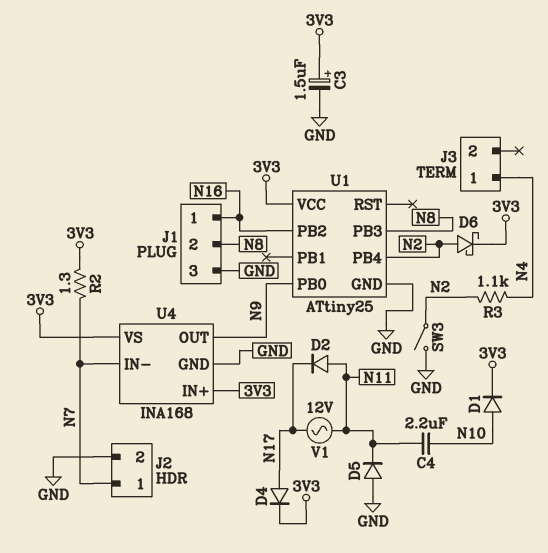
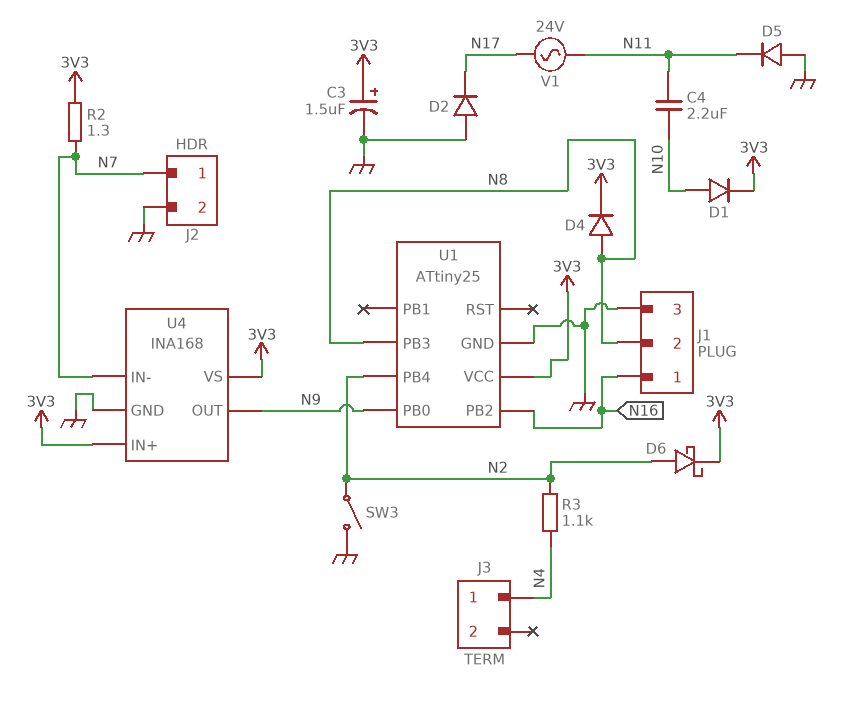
D2: diode (A N11, K N17) -> diode (A GND, K N17)
D4: diode (A N17, K 3V3) -> diode (A N8, K 3V3)
V1: AC 12V (N11, N17) -> AC 24V (N11, N17)

